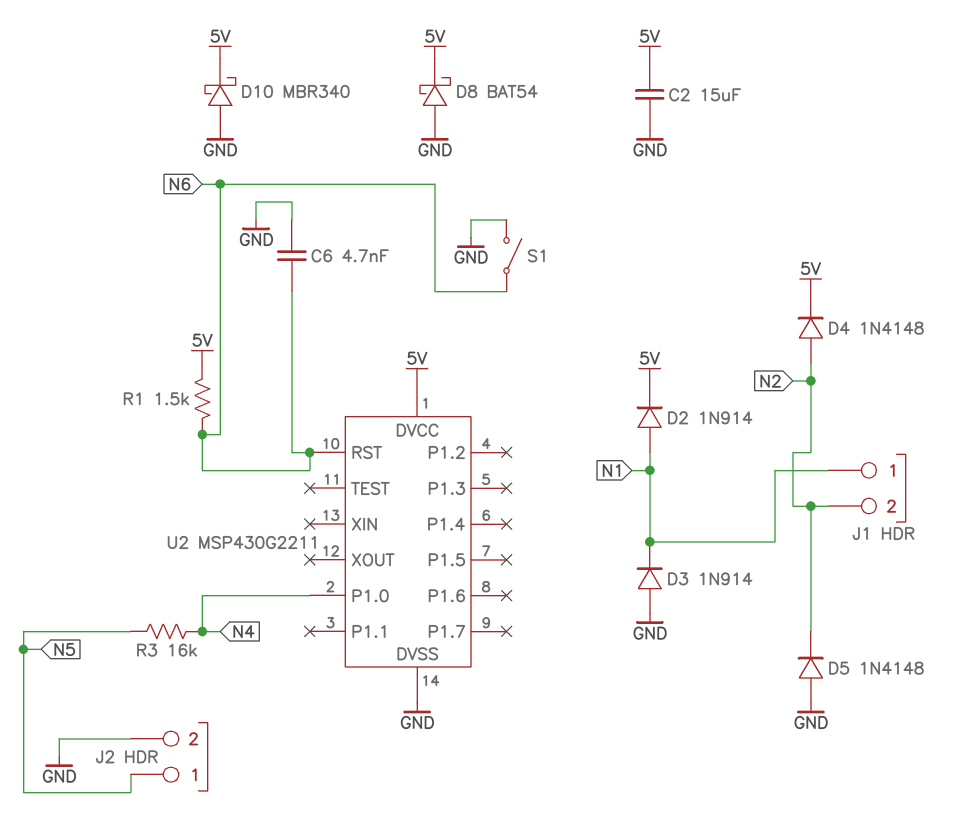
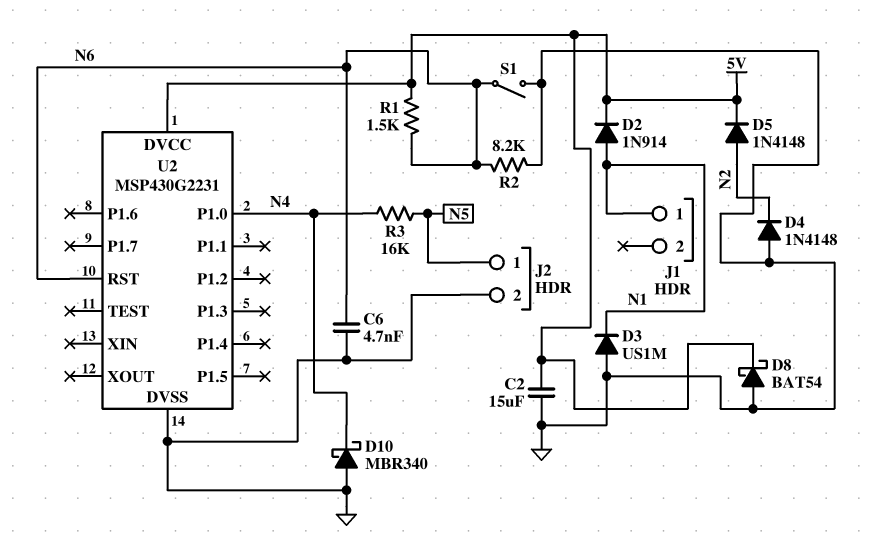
D3: diode 1N914 (A GND, K N1) -> diode US1M (A GND, K N1)
D4: diode 1N4148 (A N2, K 5V) -> diode 1N4148 (A GND, K N2)
D5: diode 1N4148 (A GND, K N2) -> diode 1N4148 (A N2, K 5V)
D10: schottky MBR340 (A GND, K 5V) -> schottky MBR340 (A GND, K N4)
J1 pin 2: N2 -> none
R2: none -> 8.2k (GND, N6)
U2: MSP430G2211 -> MSP430G2231

